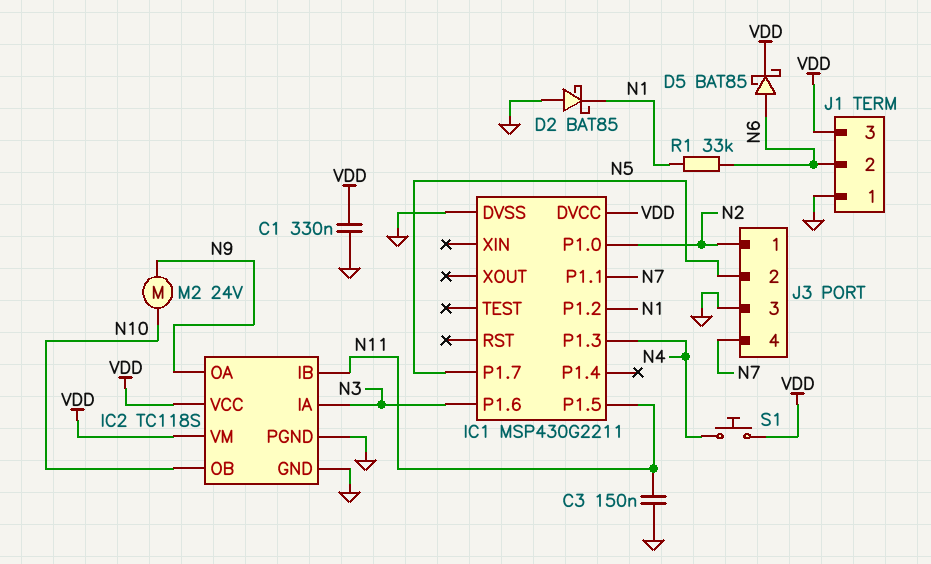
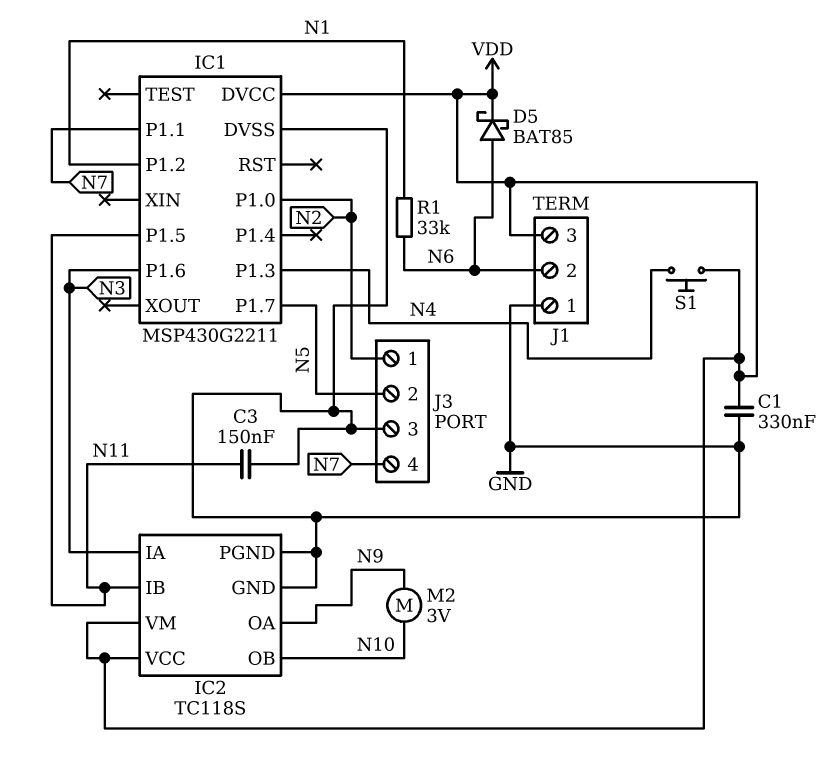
D2: schottky BAT85 (A GND, K N1) -> none
M2: motor 24V (N9, N10) -> motor 3V (N9, N10)

